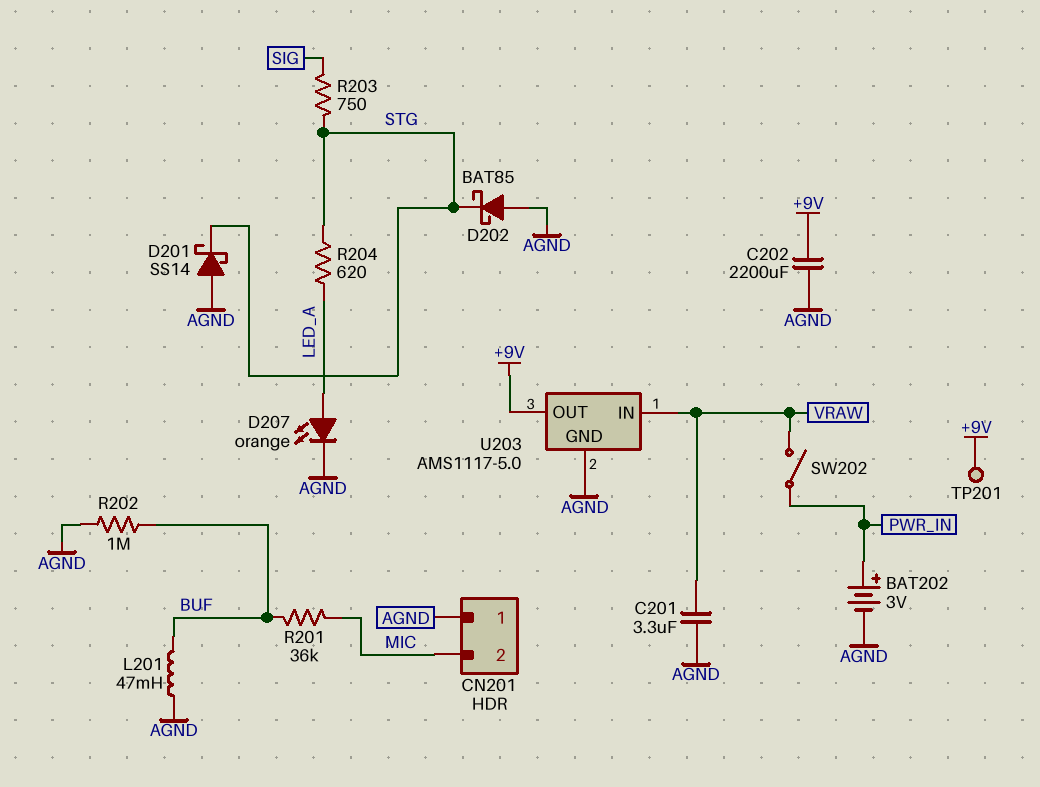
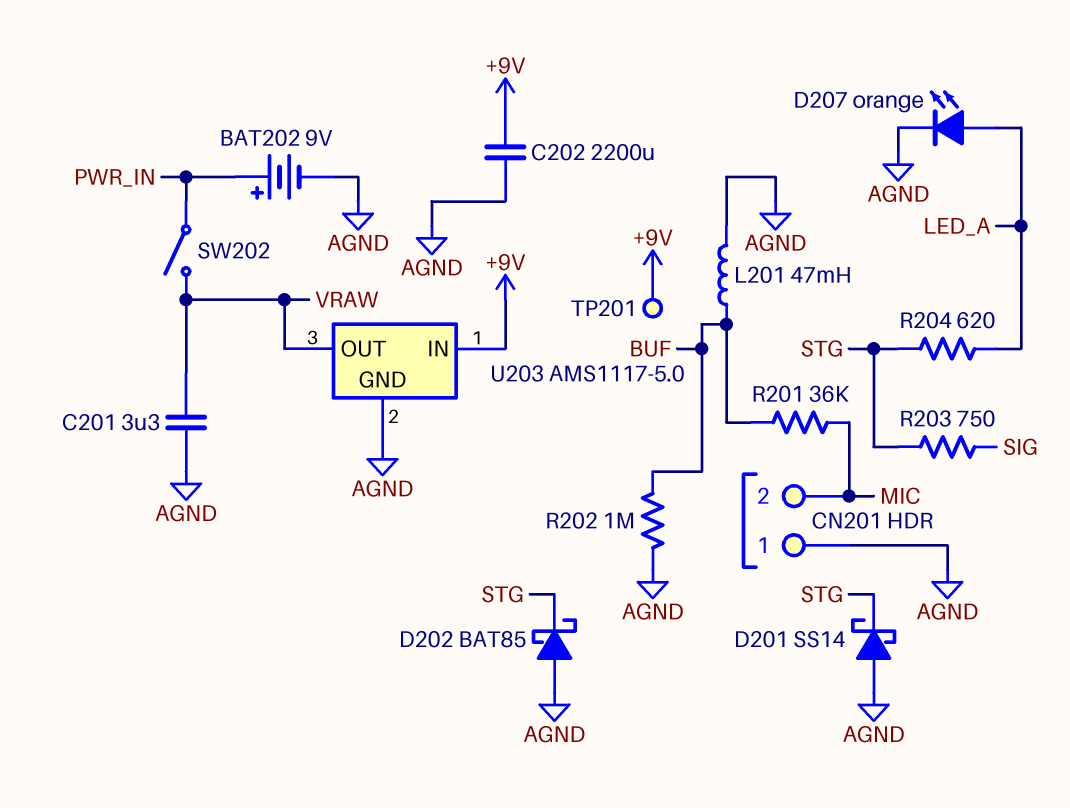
BAT202: 3V (plus PWR_IN, minus AGND) -> 9V (plus PWR_IN, minus AGND)
U203 pin IN: VRAW -> +9V
U203 pin OUT: +9V -> VRAW

